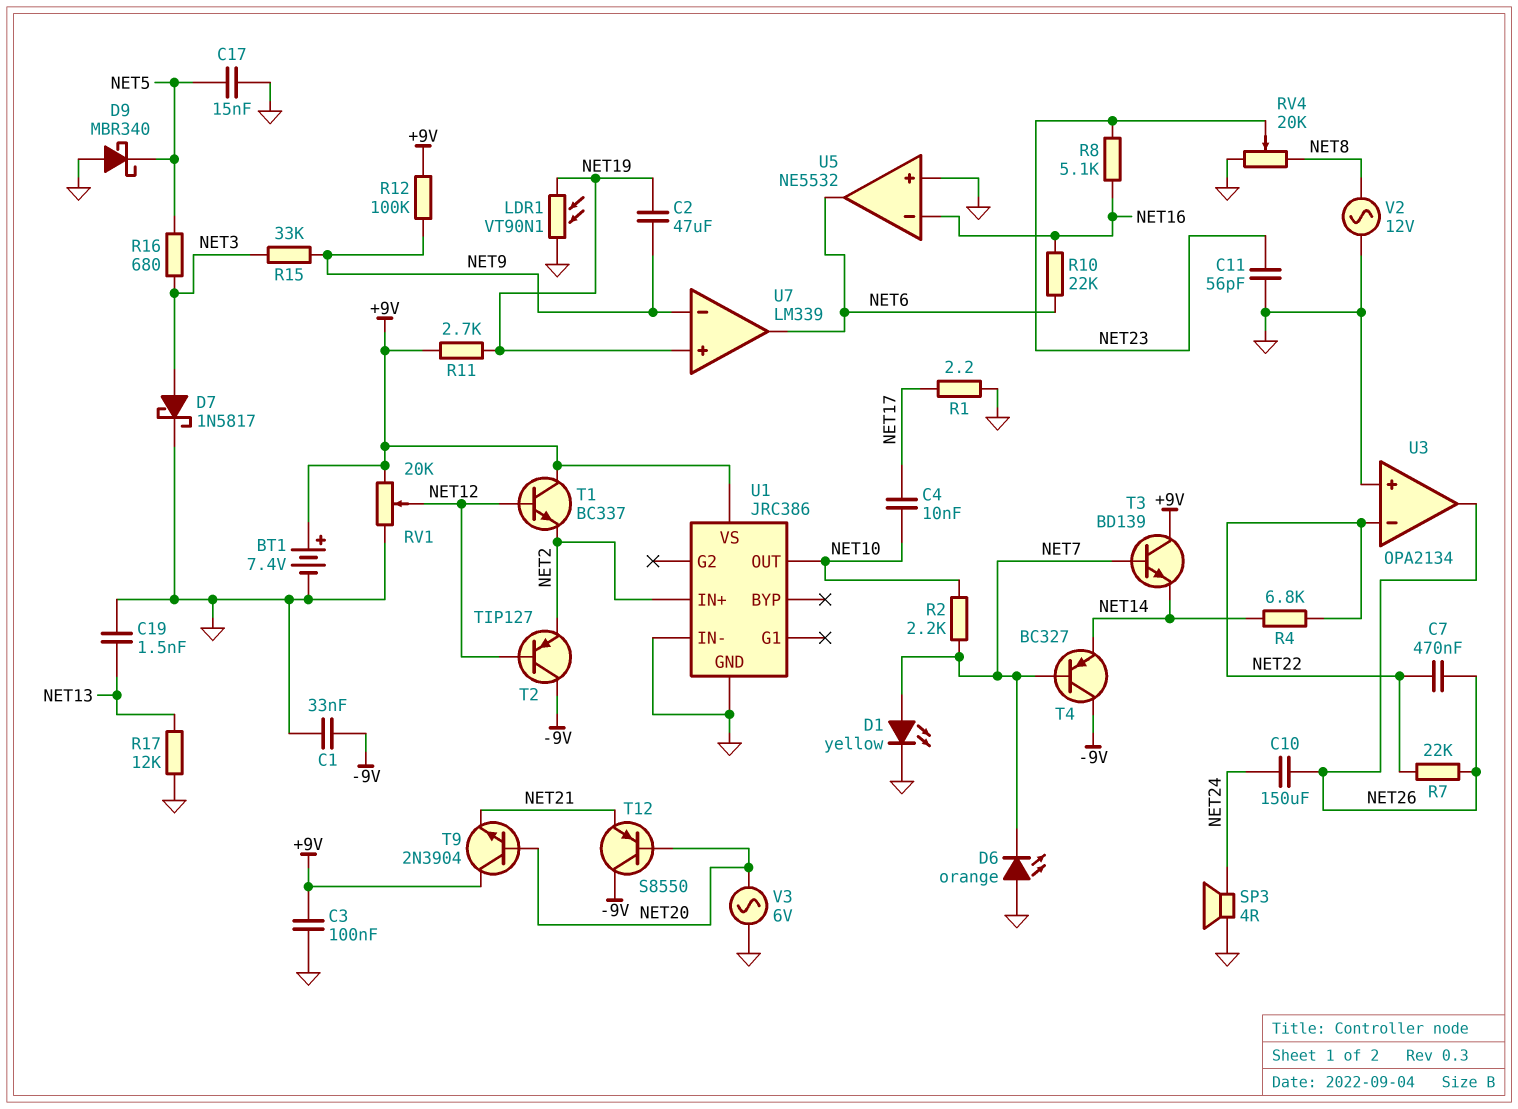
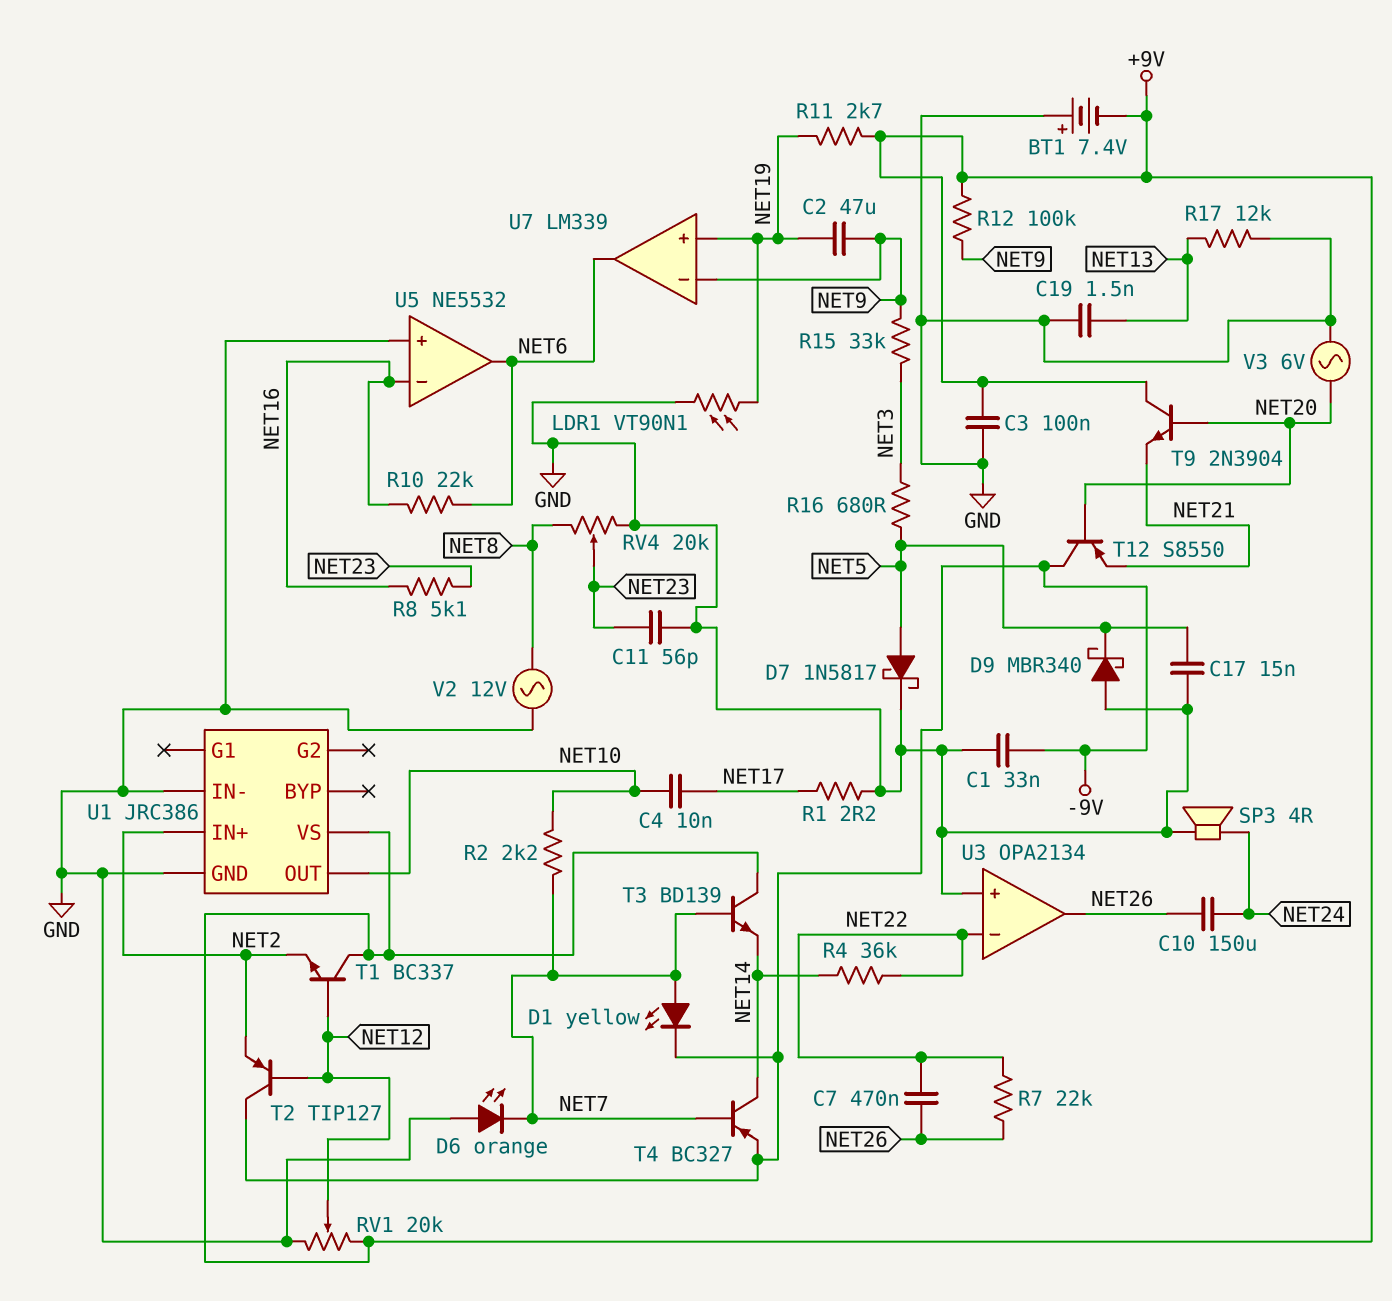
BT1: 7.4V (plus +9V, minus GND) -> 7.4V (plus GND, minus +9V)
D1: LED yellow (A NET7, K GND) -> LED yellow (A NET7, K -9V)
D7: schottky 1N5817 (A NET3, K GND) -> schottky 1N5817 (A NET5, K GND)
R4: 6.8k (NET14, NET22) -> 36k (NET14, NET22)
T4: PNP BC327 (B NET7, C -9V, E NET14) -> PNP BC327 (B NET7, C NET14, E -9V)

